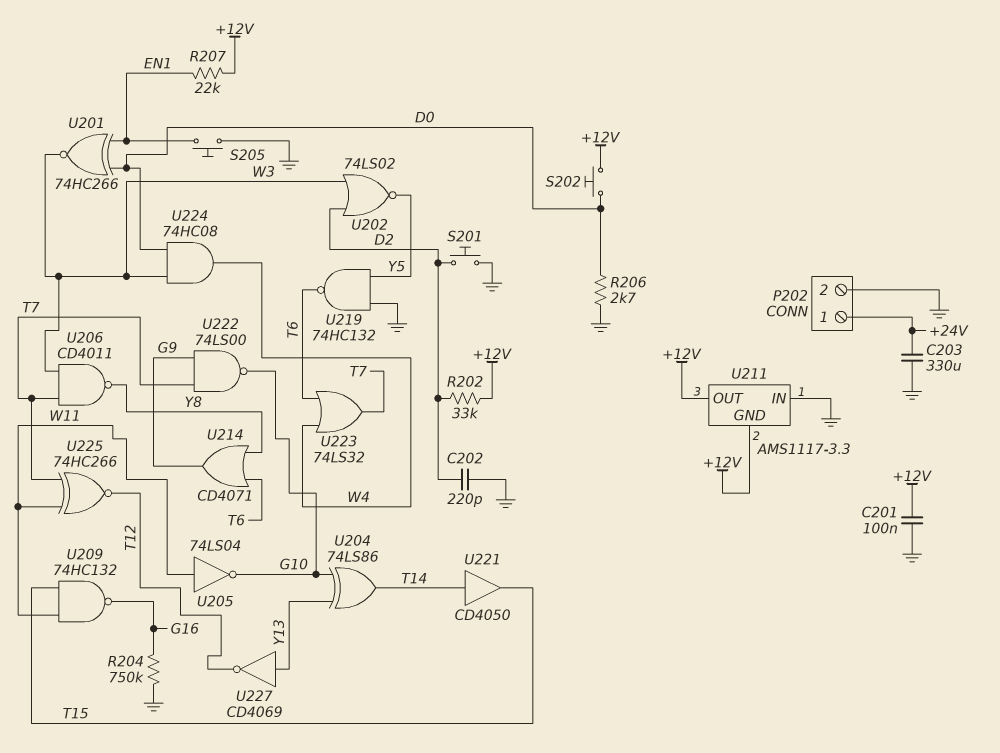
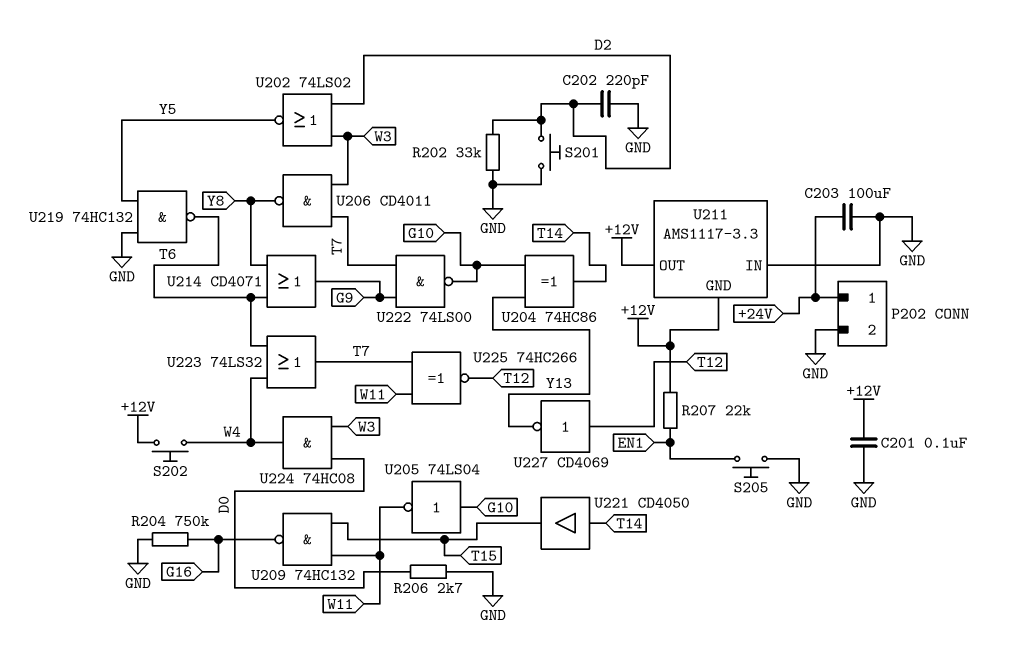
C203: 330uF (+24V, GND) -> 100uF (+24V, GND)
R202: 33k (+12V, D2) -> 33k (D2, GND)
S202: button (+12V, D0) -> button (+12V, W4)
U201: XNOR 74HC266 (in D0, in EN1, out W3) -> none
U204: XOR 74LS86 (in G10, in Y13, out T14) -> XOR 74HC86 (in G10, in Y13, out T14)
U205: NOT 74LS04 (in W11, out G10) -> NOT 74LS04 (in G10, out W11)
U227: NOT CD4069 (in Y13, out T12) -> NOT CD4069 (in T12, out Y13)

